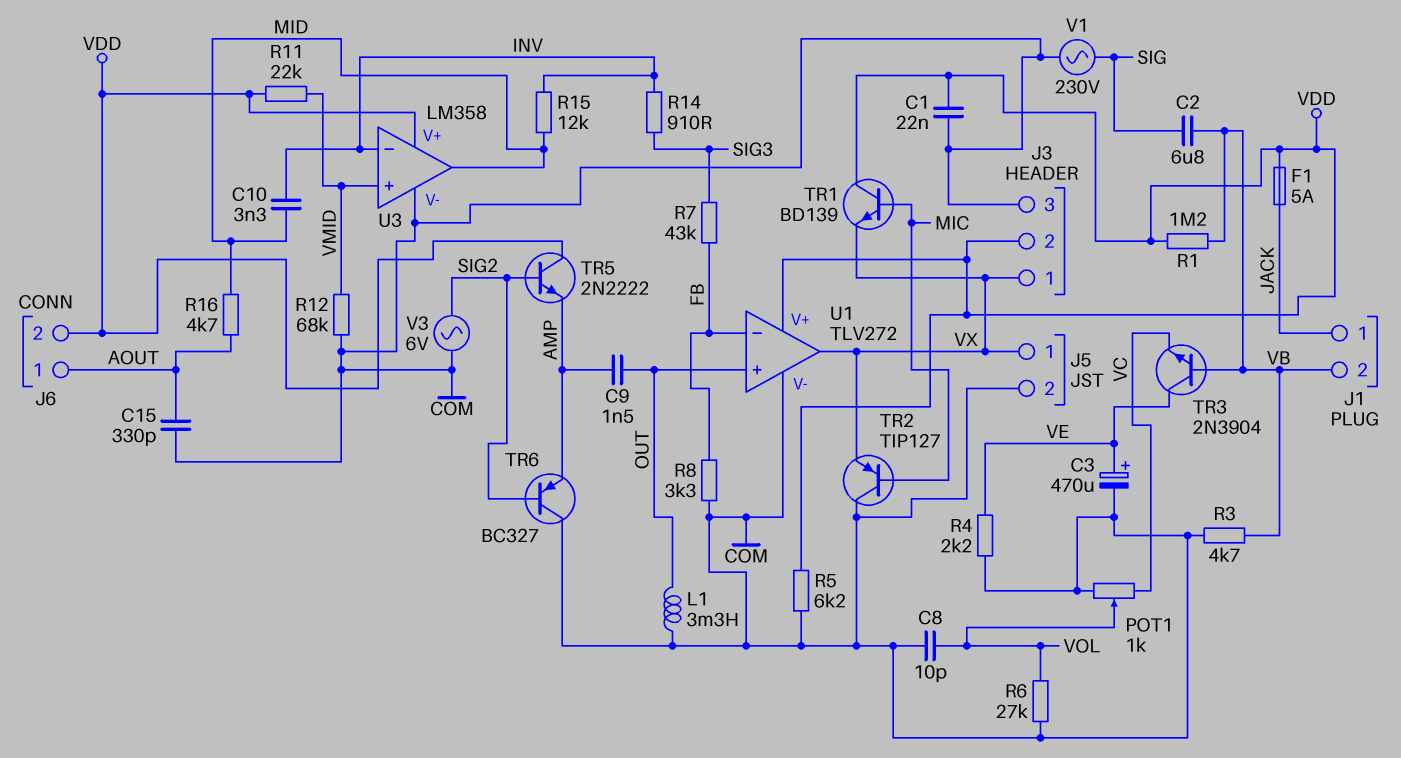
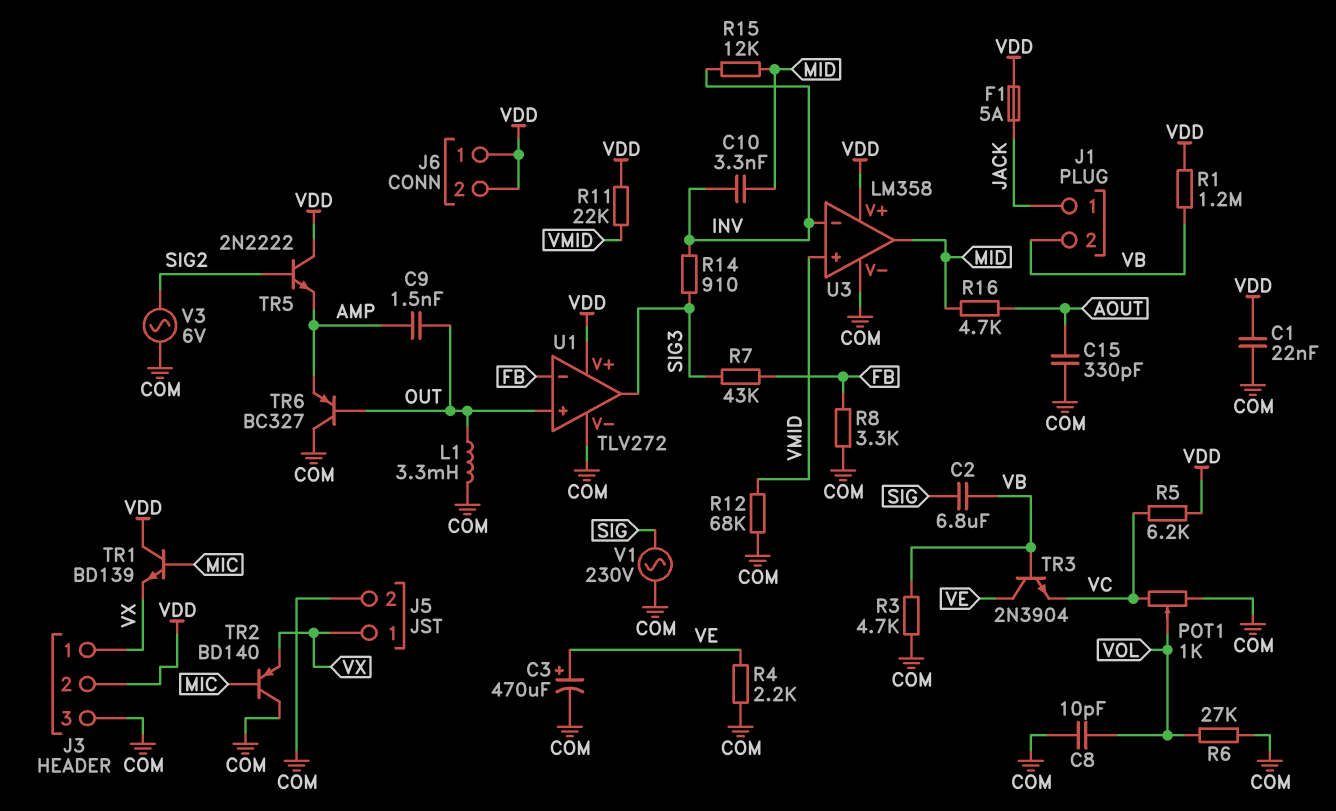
J6 pin 1: AOUT -> VDD
R5: 6.2k (COM, VDD) -> 6.2k (VC, VDD)
TR2: PNP TIP127 (B MIC, C COM, E VX) -> PNP BD140 (B MIC, C COM, E VX)
TR6: PNP BC327 (B SIG2, C COM, E AMP) -> PNP BC327 (B OUT, C COM, E AMP)
U1 pin out: VX -> SIG3

